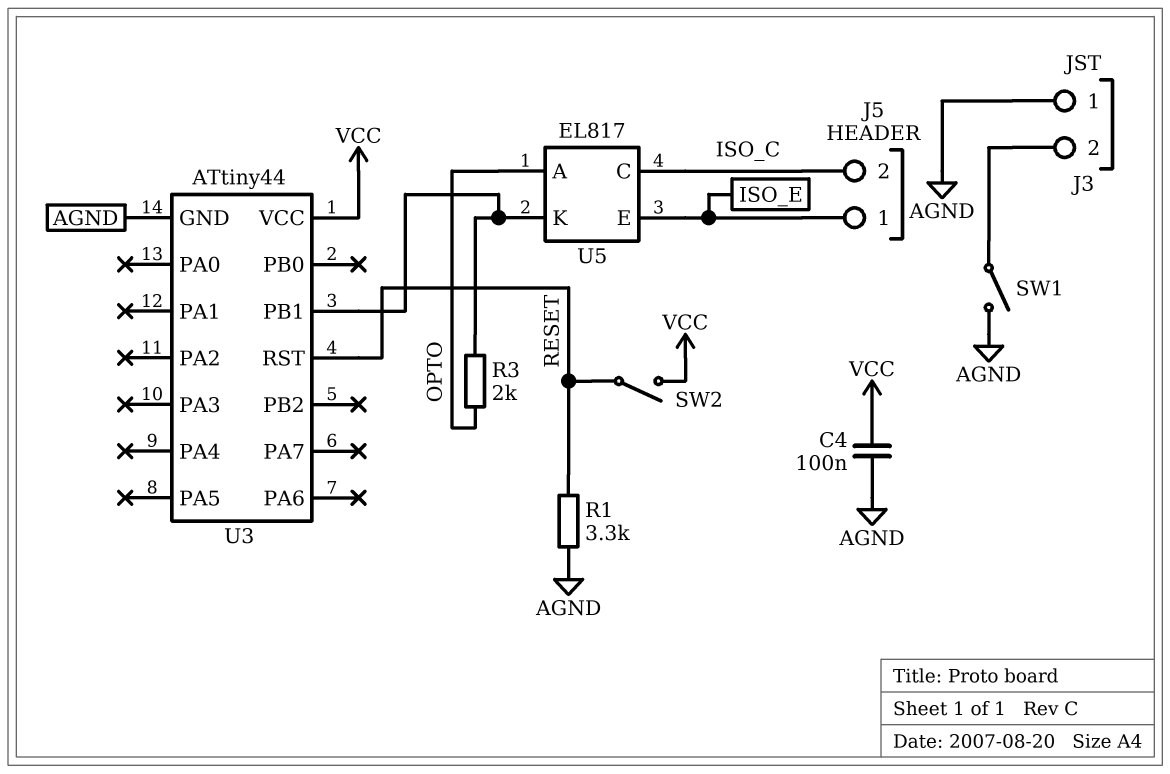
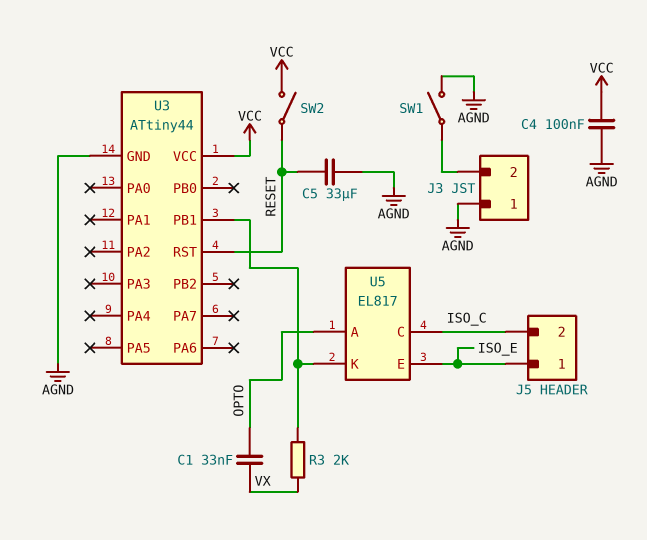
C1: none -> 33nF (OPTO, VX)
C5: none -> 33uF (AGND, RESET)
R1: 3.3k (AGND, RESET) -> none
R3: 2k (OPTO, U3/PB1) -> 2k (U3/PB1, VX)

